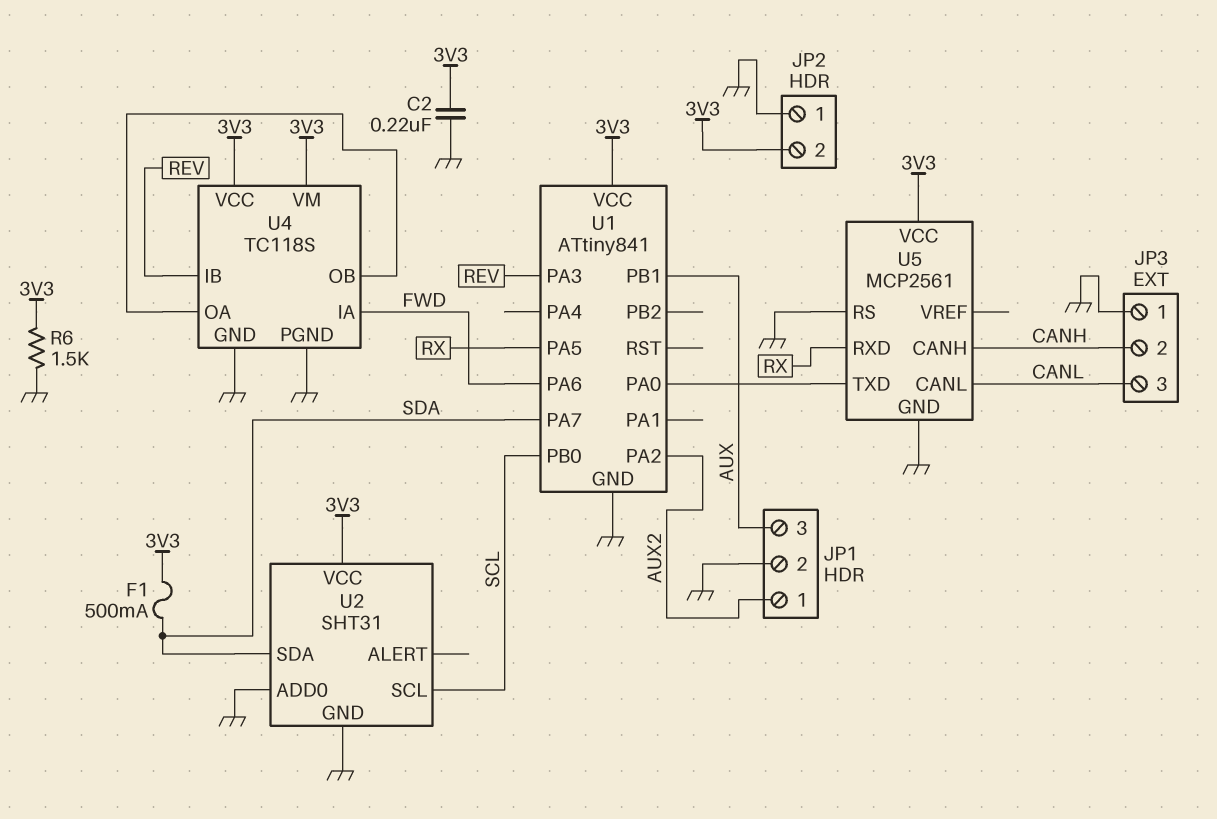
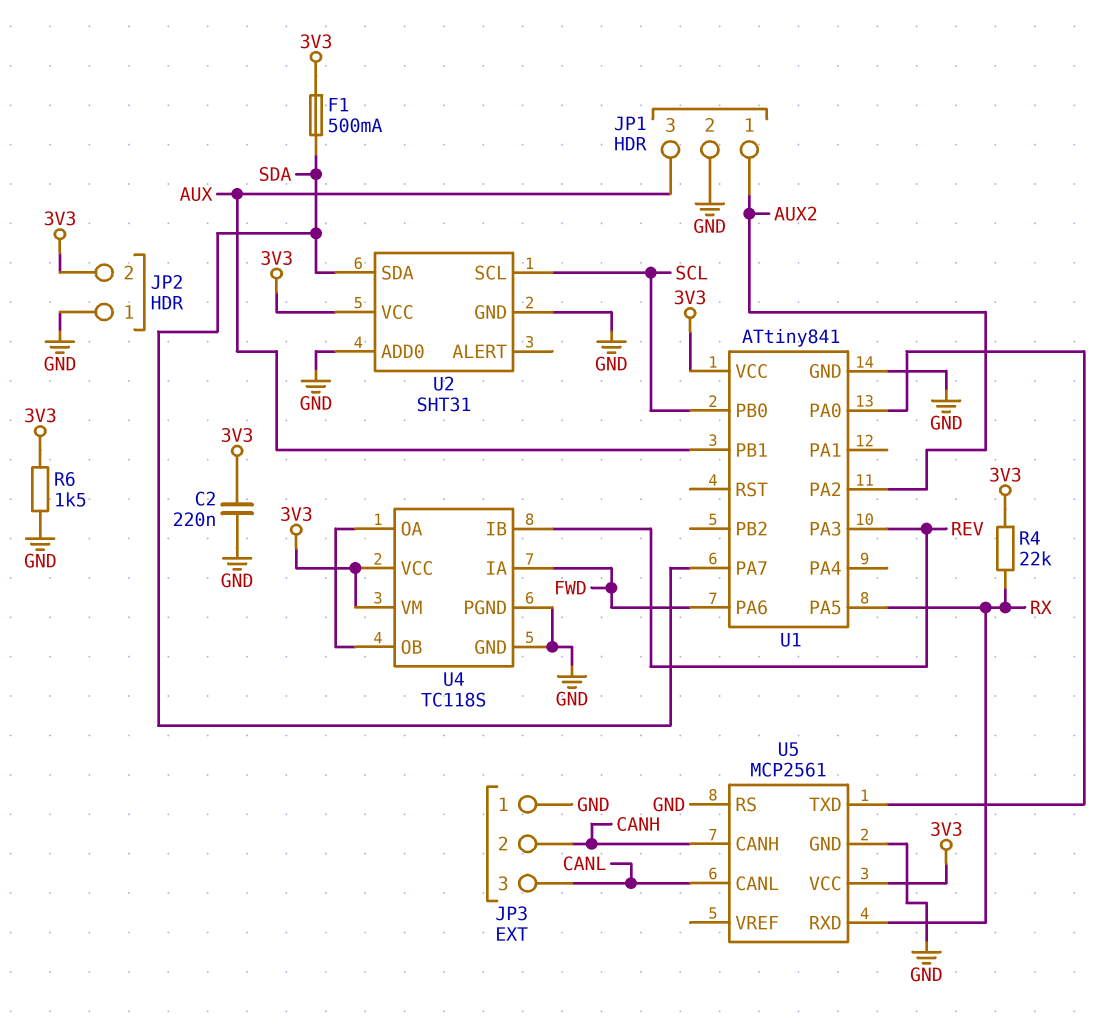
R4: none -> 22k (3V3, RX)

